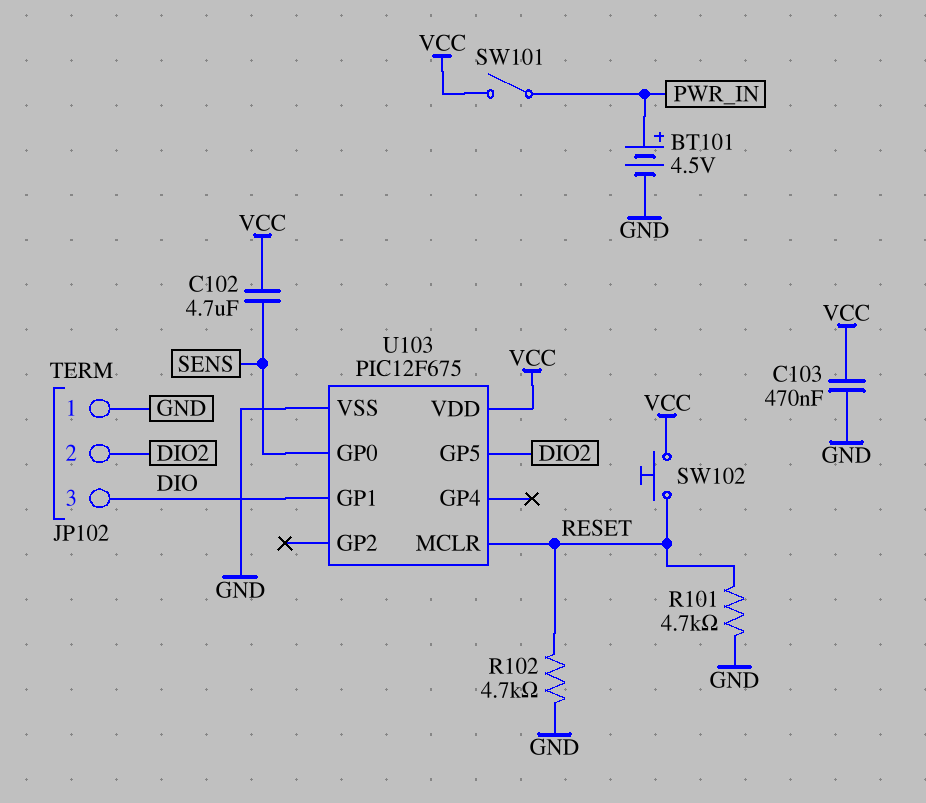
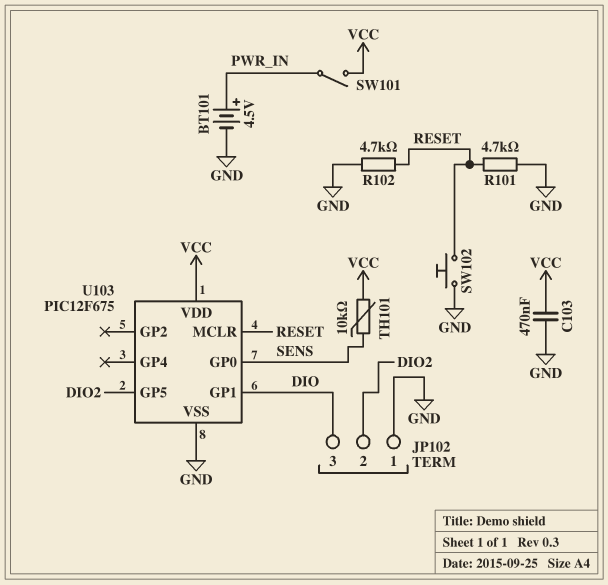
C102: 4.7uF (SENS, VCC) -> none
SW102: button (RESET, VCC) -> button (GND, RESET)
TH101: none -> 10k (SENS, VCC)

